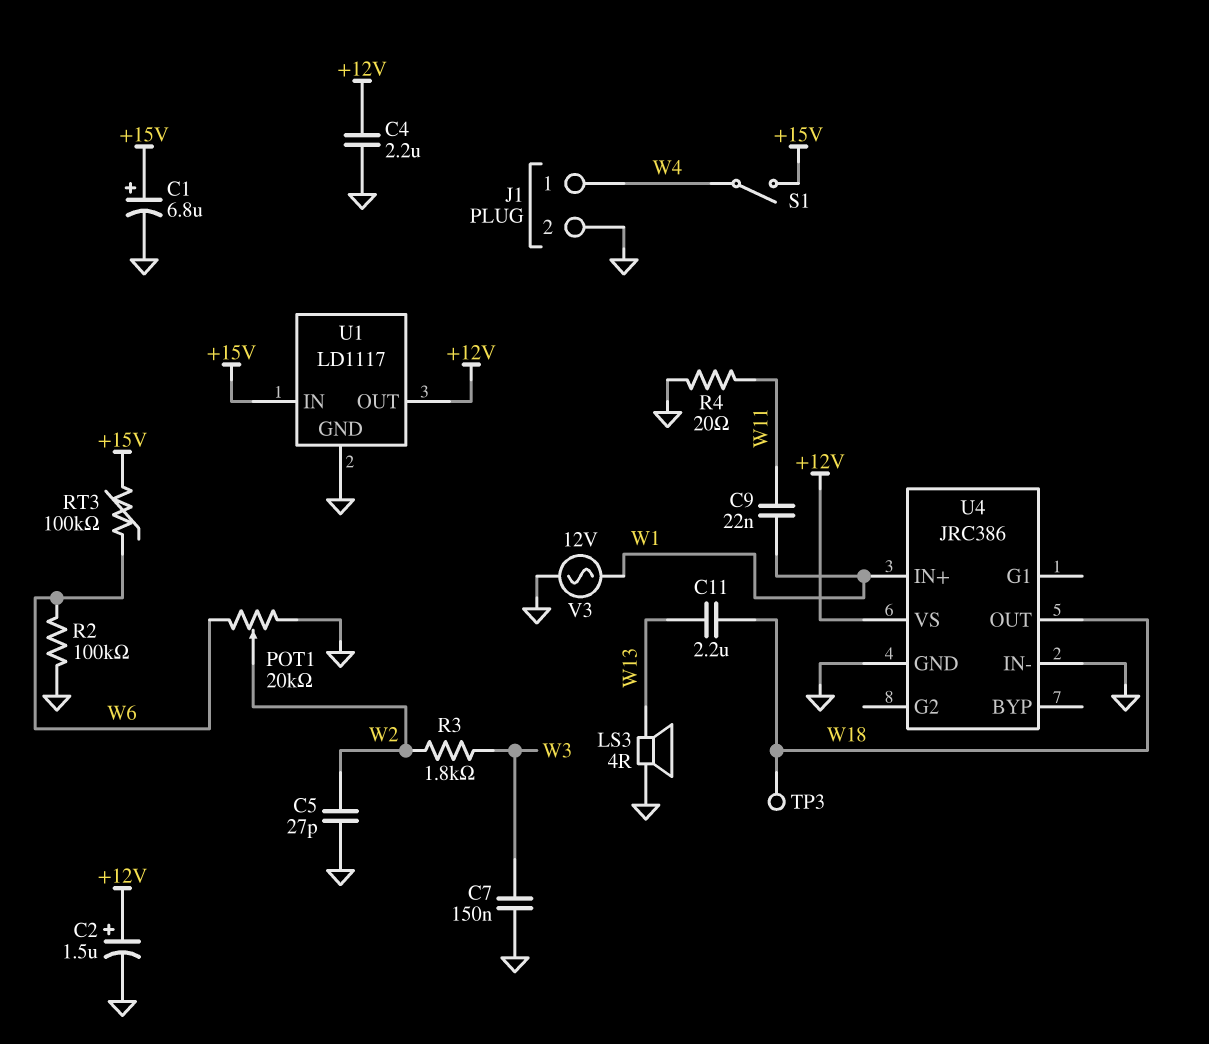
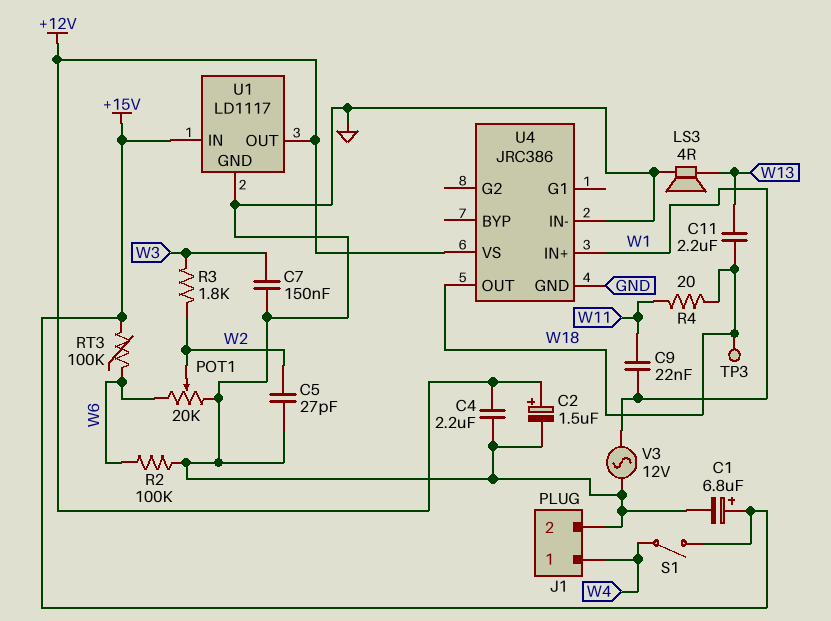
R4: 20 (GND, W11) -> 20 (W11, W18)

